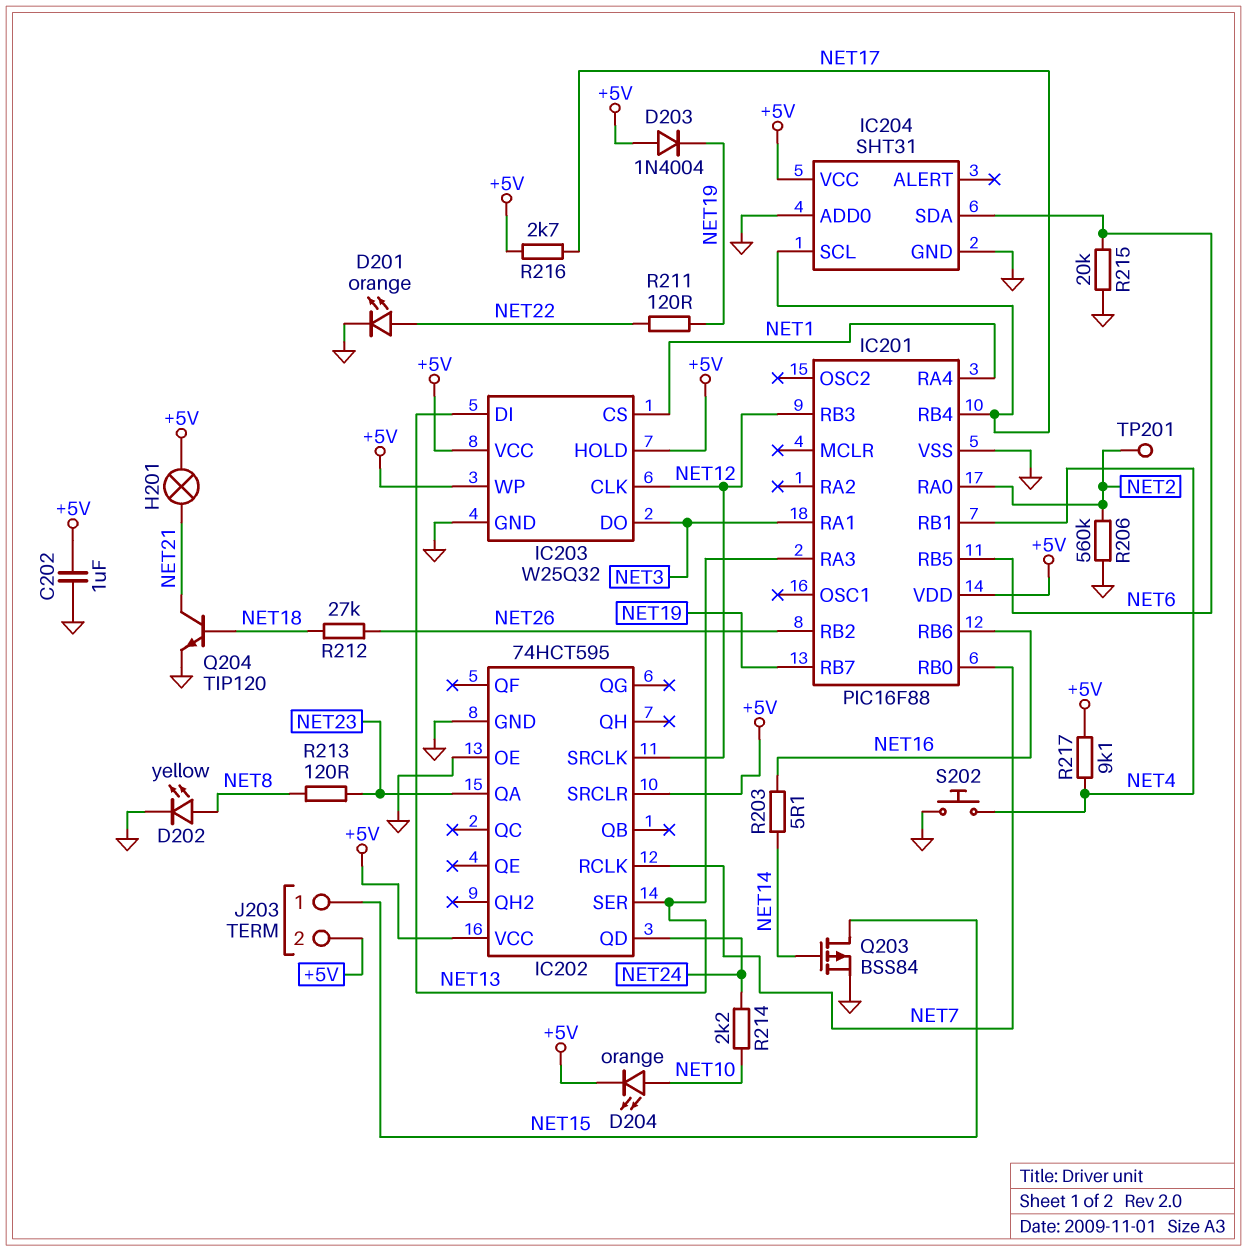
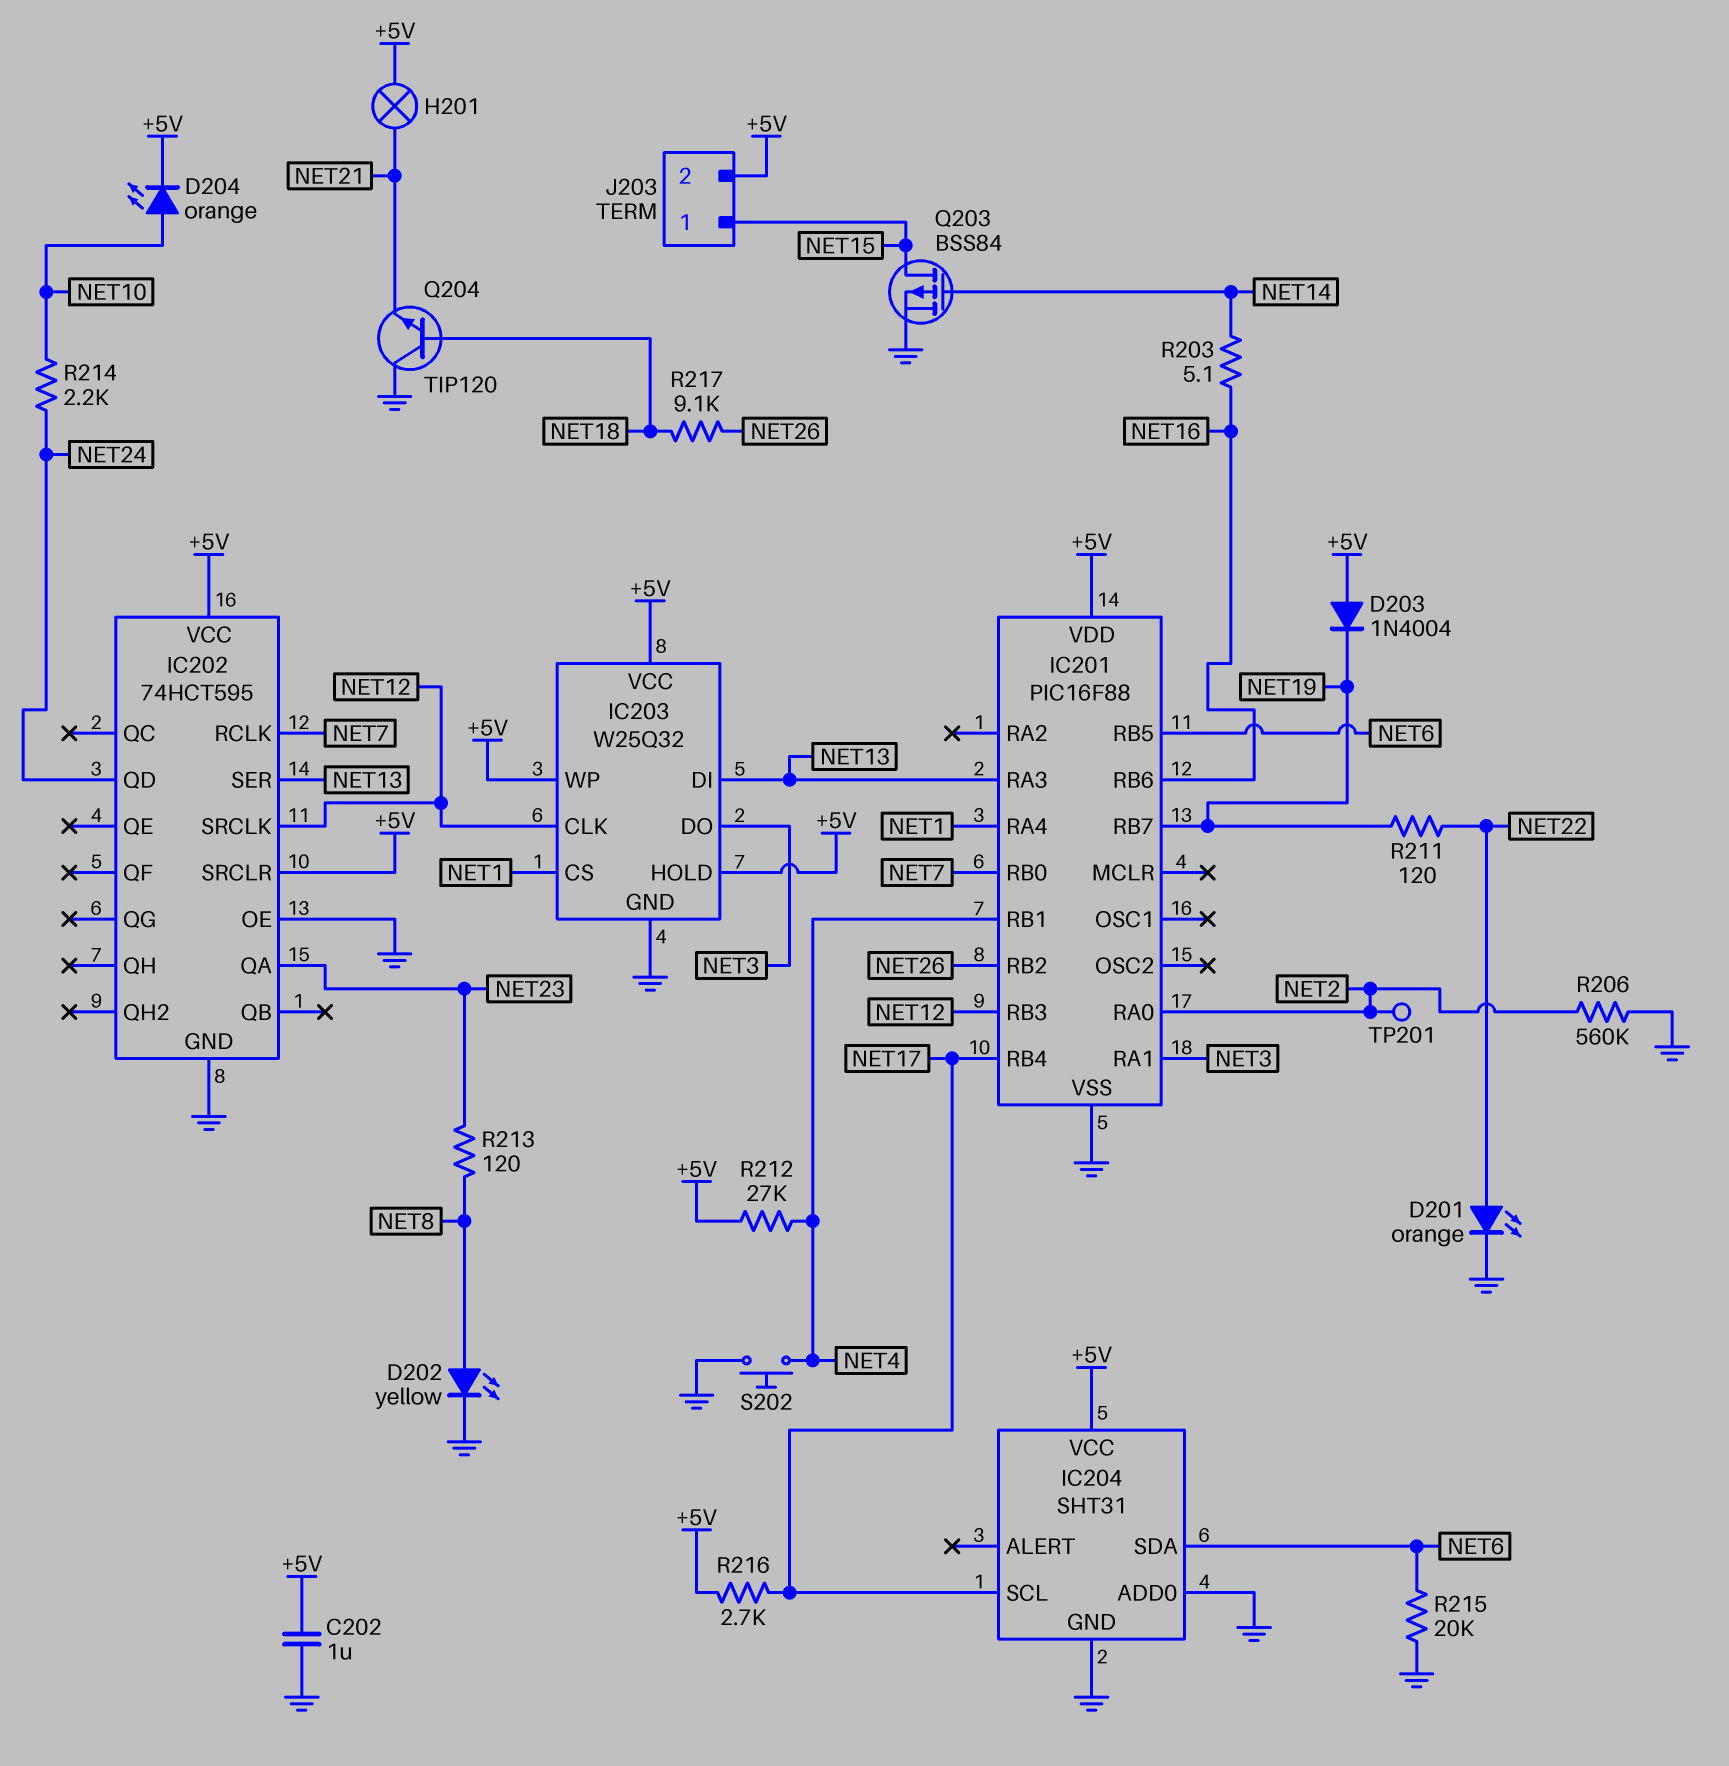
Q204: NPN TIP120 (B NET18, C NET21, E GND) -> NPN TIP120 (B NET18, C GND, E NET21)
R212: 27k (NET18, NET26) -> 27k (+5V, NET4)
R217: 9.1k (+5V, NET4) -> 9.1k (NET18, NET26)

